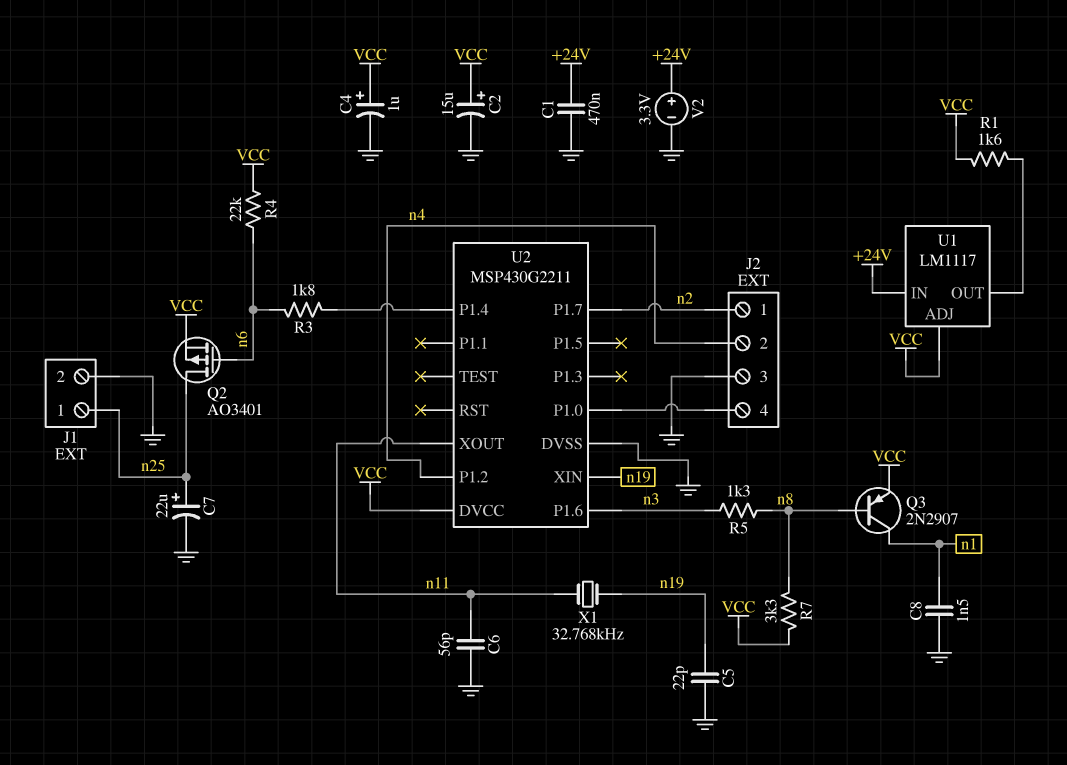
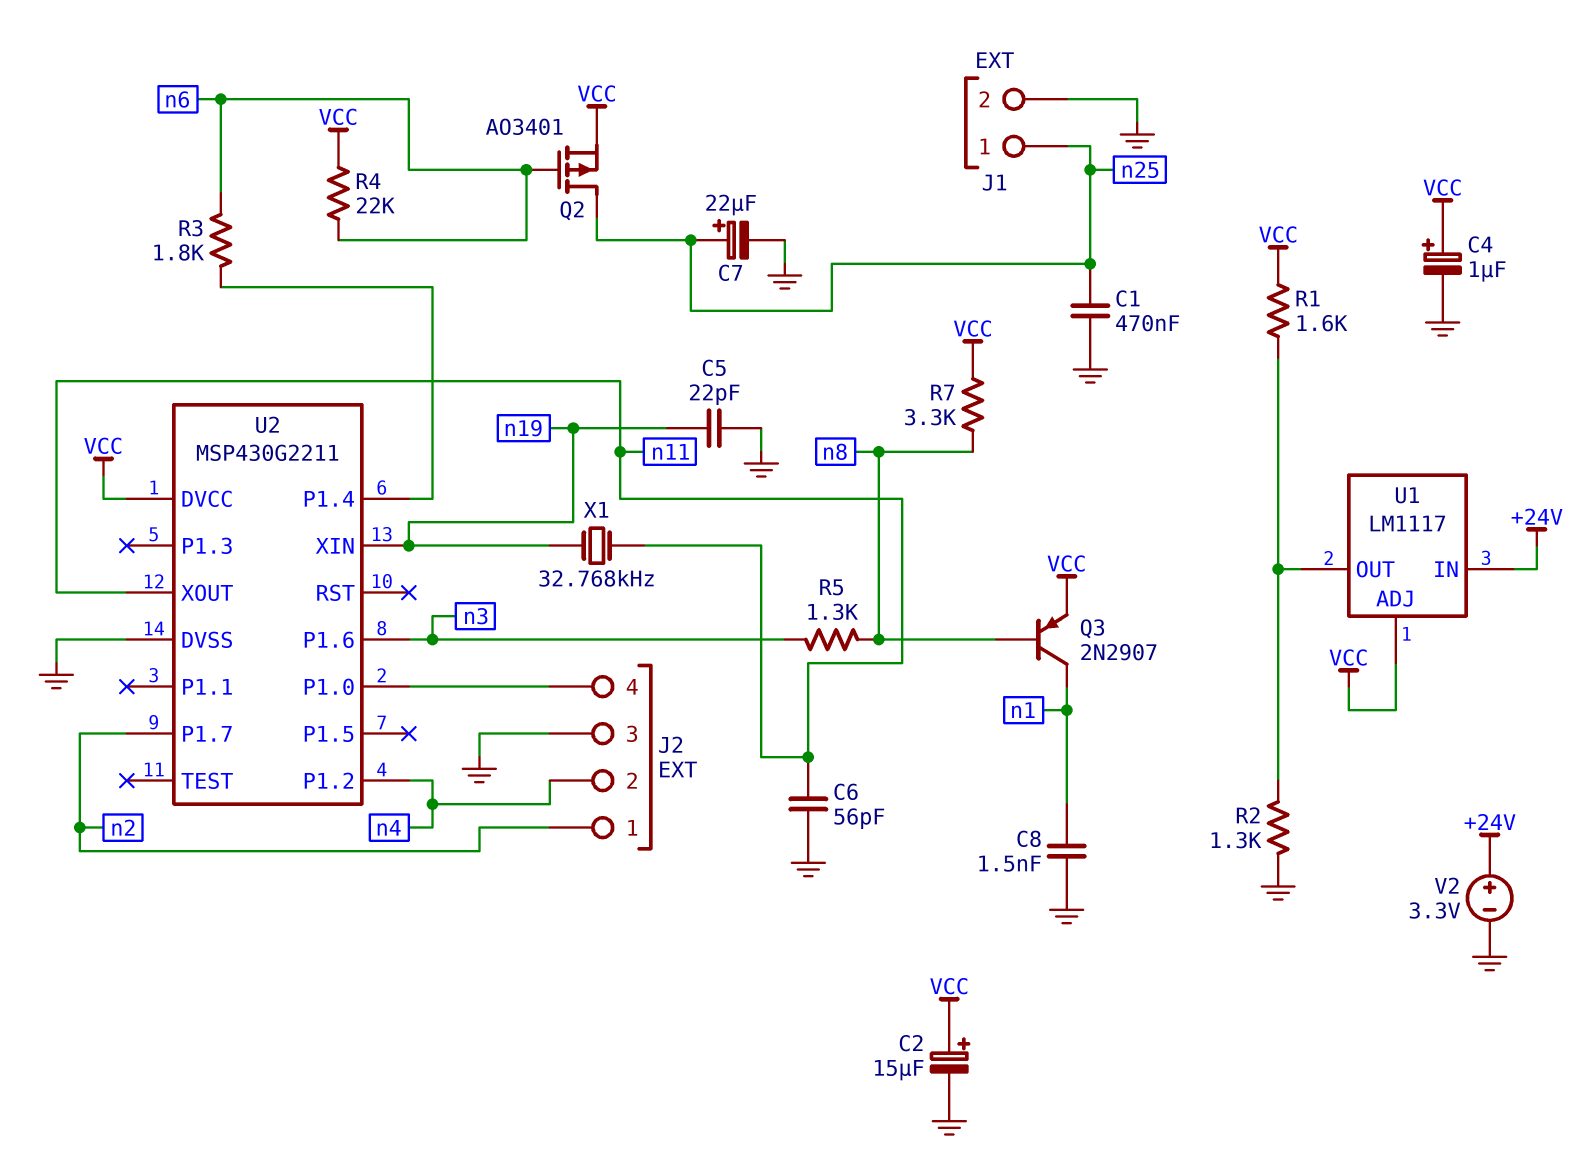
C1: 470nF (+24V, GND) -> 470nF (GND, n25)
R2: none -> 1.3k (GND, U1/OUT)

